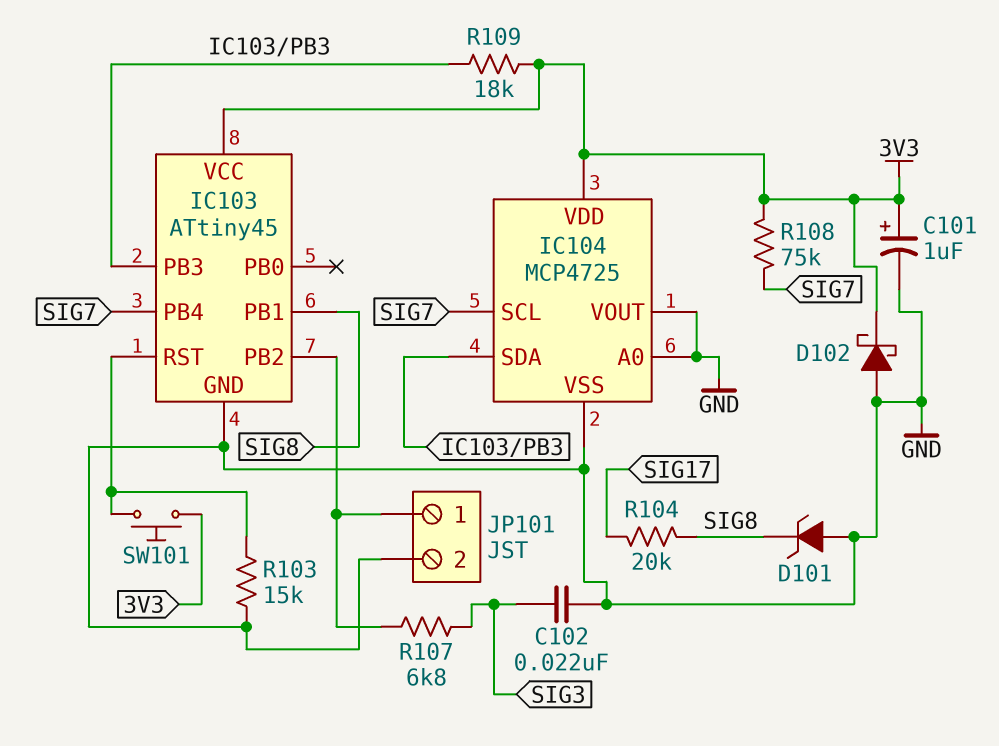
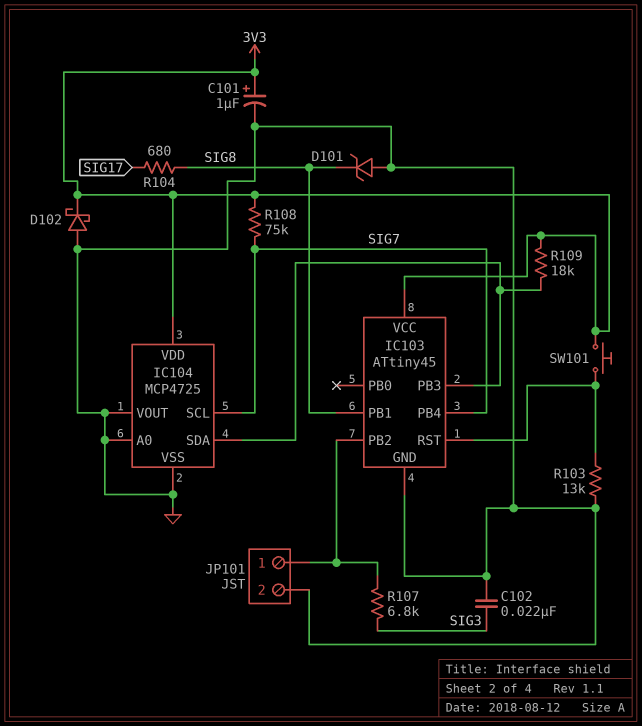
R103: 15k (GND, IC103/RST) -> 13k (GND, IC103/RST)
R104: 20k (SIG8, SIG17) -> 680 (SIG8, SIG17)

